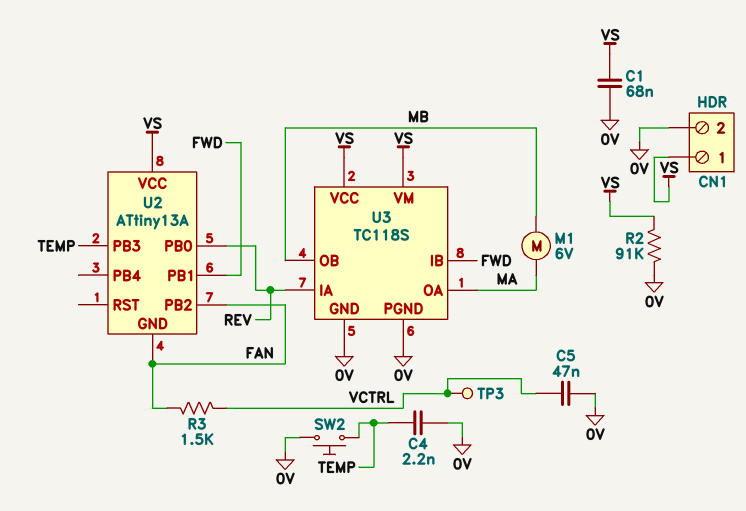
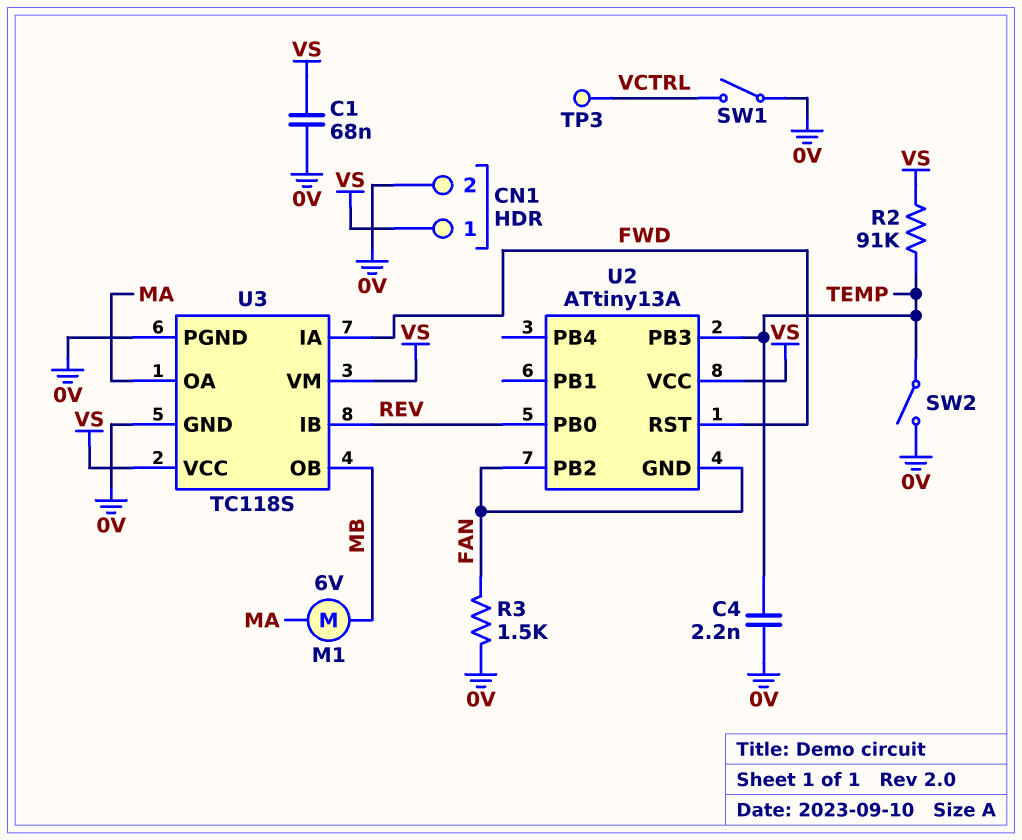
C5: 47nF (0V, VCTRL) -> none
R2: 91k (0V, VS) -> 91k (TEMP, VS)
R3: 1.5k (FAN, VCTRL) -> 1.5k (0V, FAN)
SW1: none -> switch (0V, VCTRL)
SW2: button (0V, TEMP) -> switch (0V, TEMP)
U2 pin PB1: FWD -> none
U2 pin RST: none -> FWD
U3 pin IA: REV -> FWD
U3 pin IB: FWD -> REV

